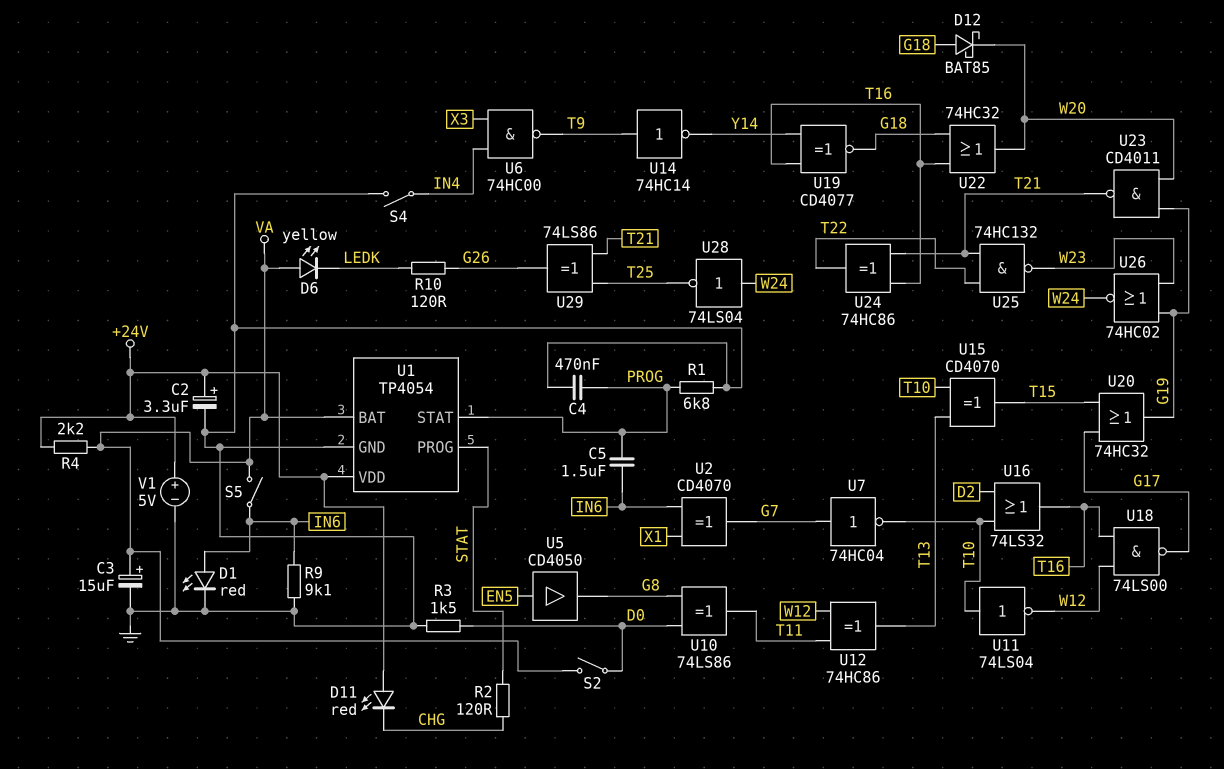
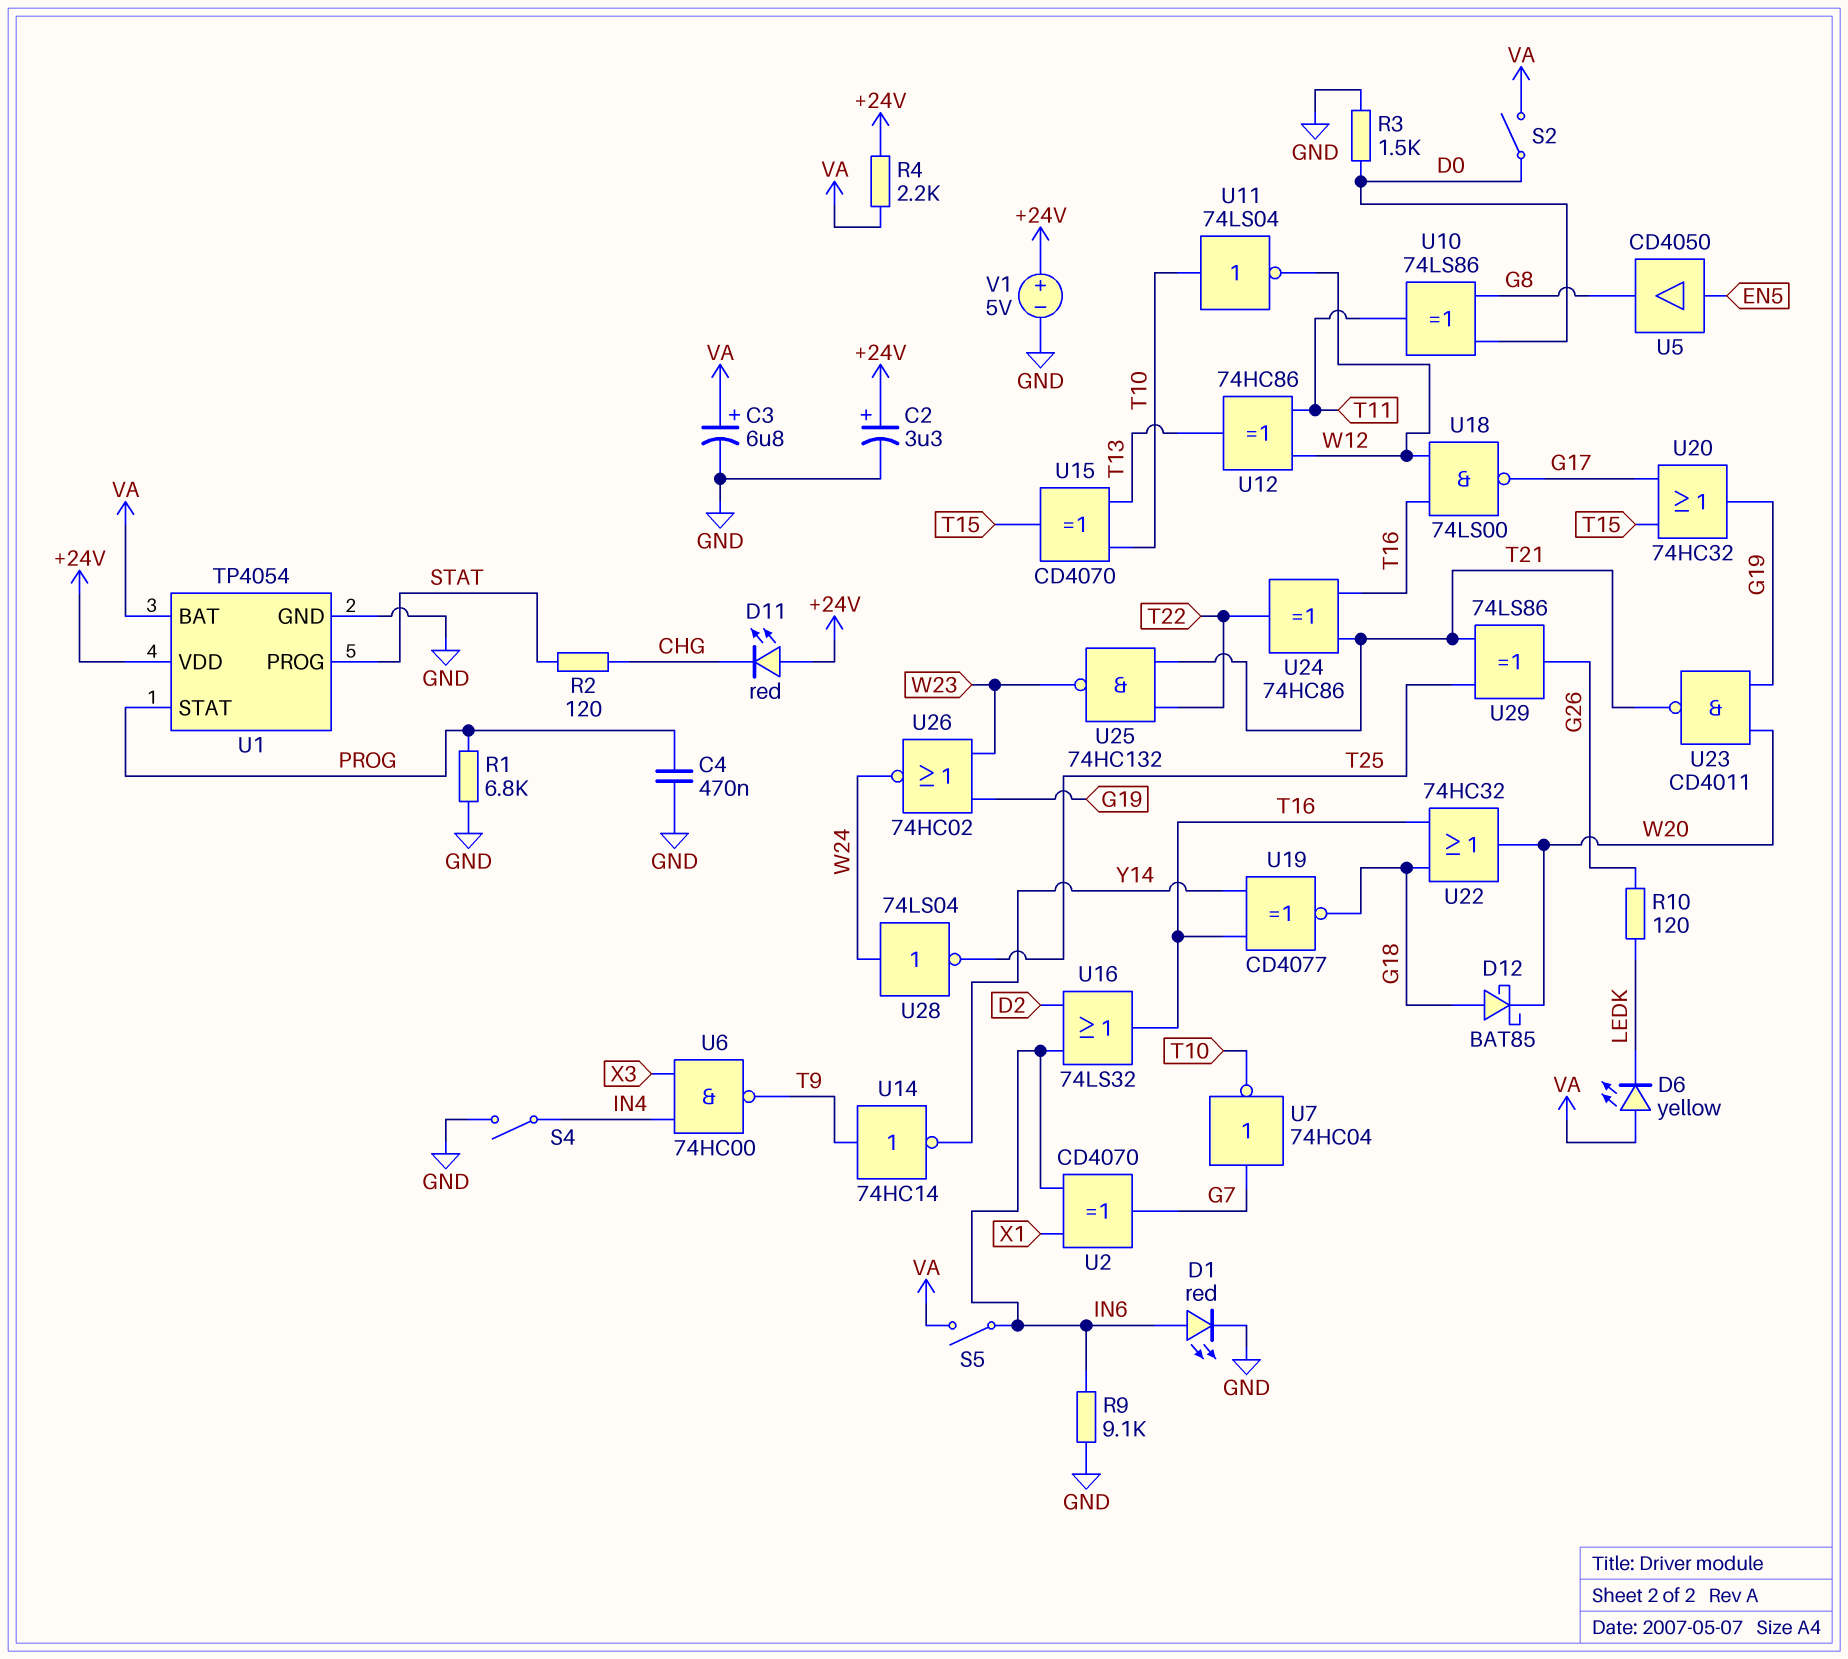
C3: 15uF (plus VA, minus GND) -> 6.8uF (plus VA, minus GND)
C5: 1.5uF (IN6, PROG) -> none
U16: OR 74LS32 (in D2, in T10, out T16) -> OR 74LS32 (in D2, in IN6, out T16)

